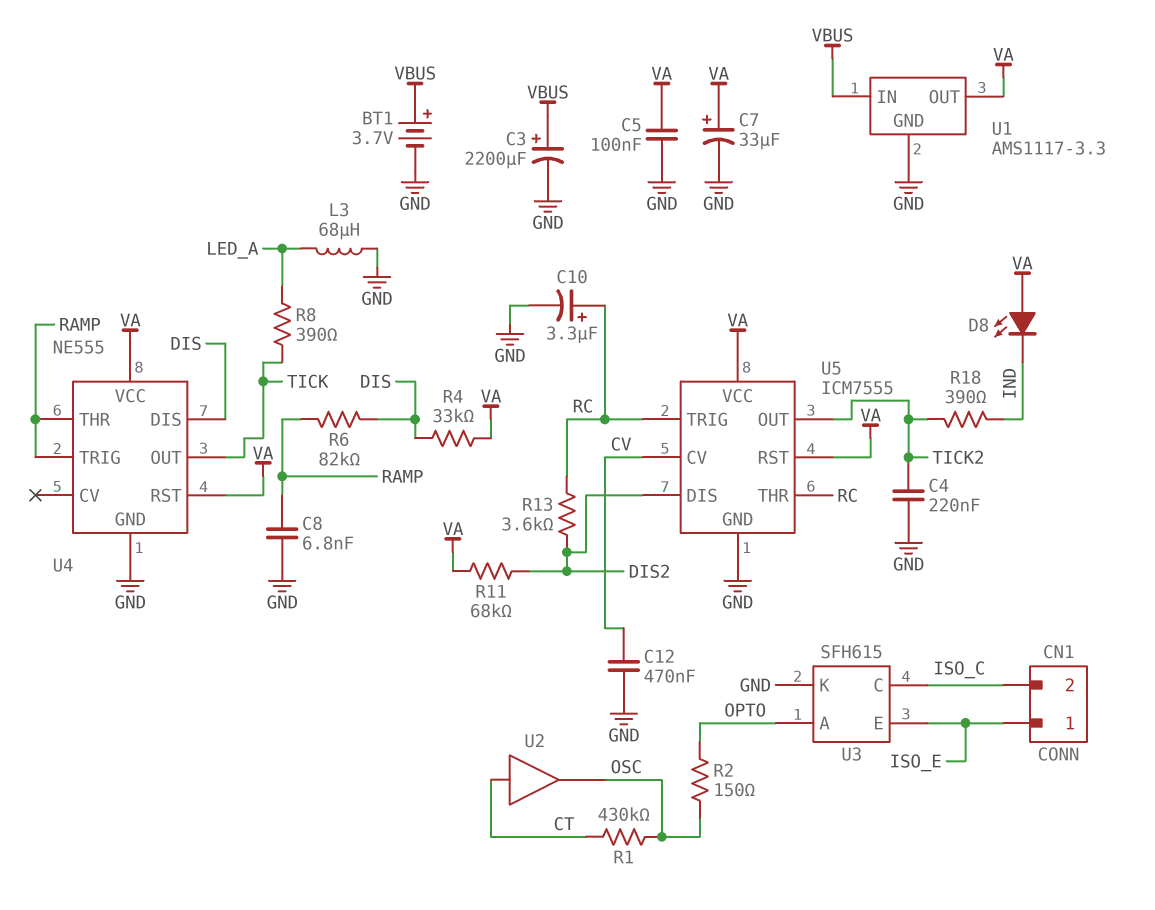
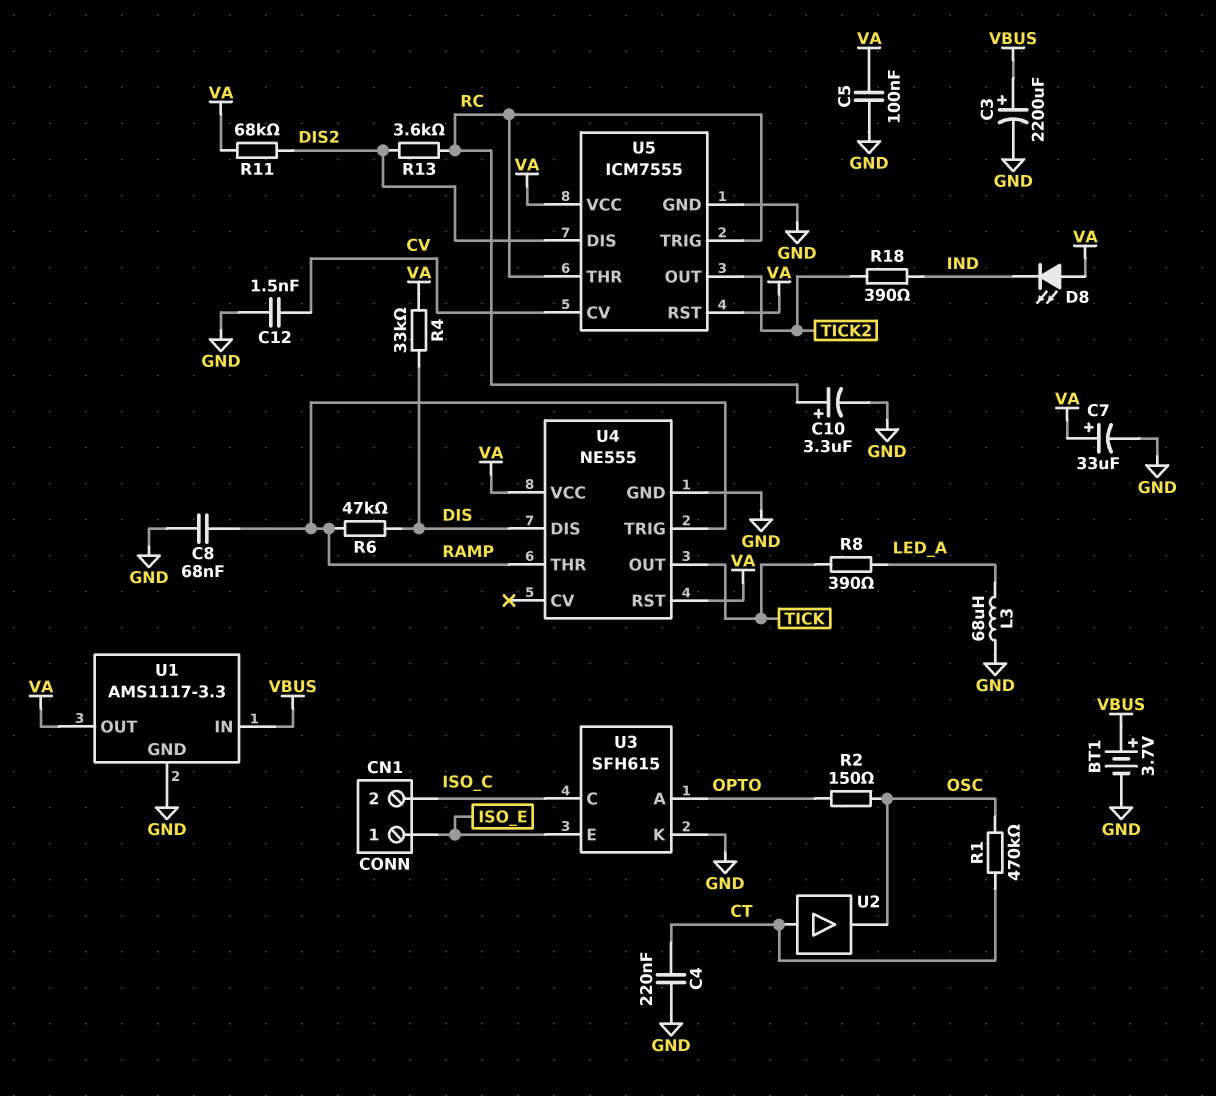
C4: 220nF (GND, TICK2) -> 220nF (CT, GND)
C8: 6.8nF (GND, RAMP) -> 68nF (GND, RAMP)
C12: 470nF (CV, GND) -> 1.5nF (CV, GND)
R1: 430k (CT, OSC) -> 470k (CT, OSC)
R6: 82k (DIS, RAMP) -> 47k (DIS, RAMP)

